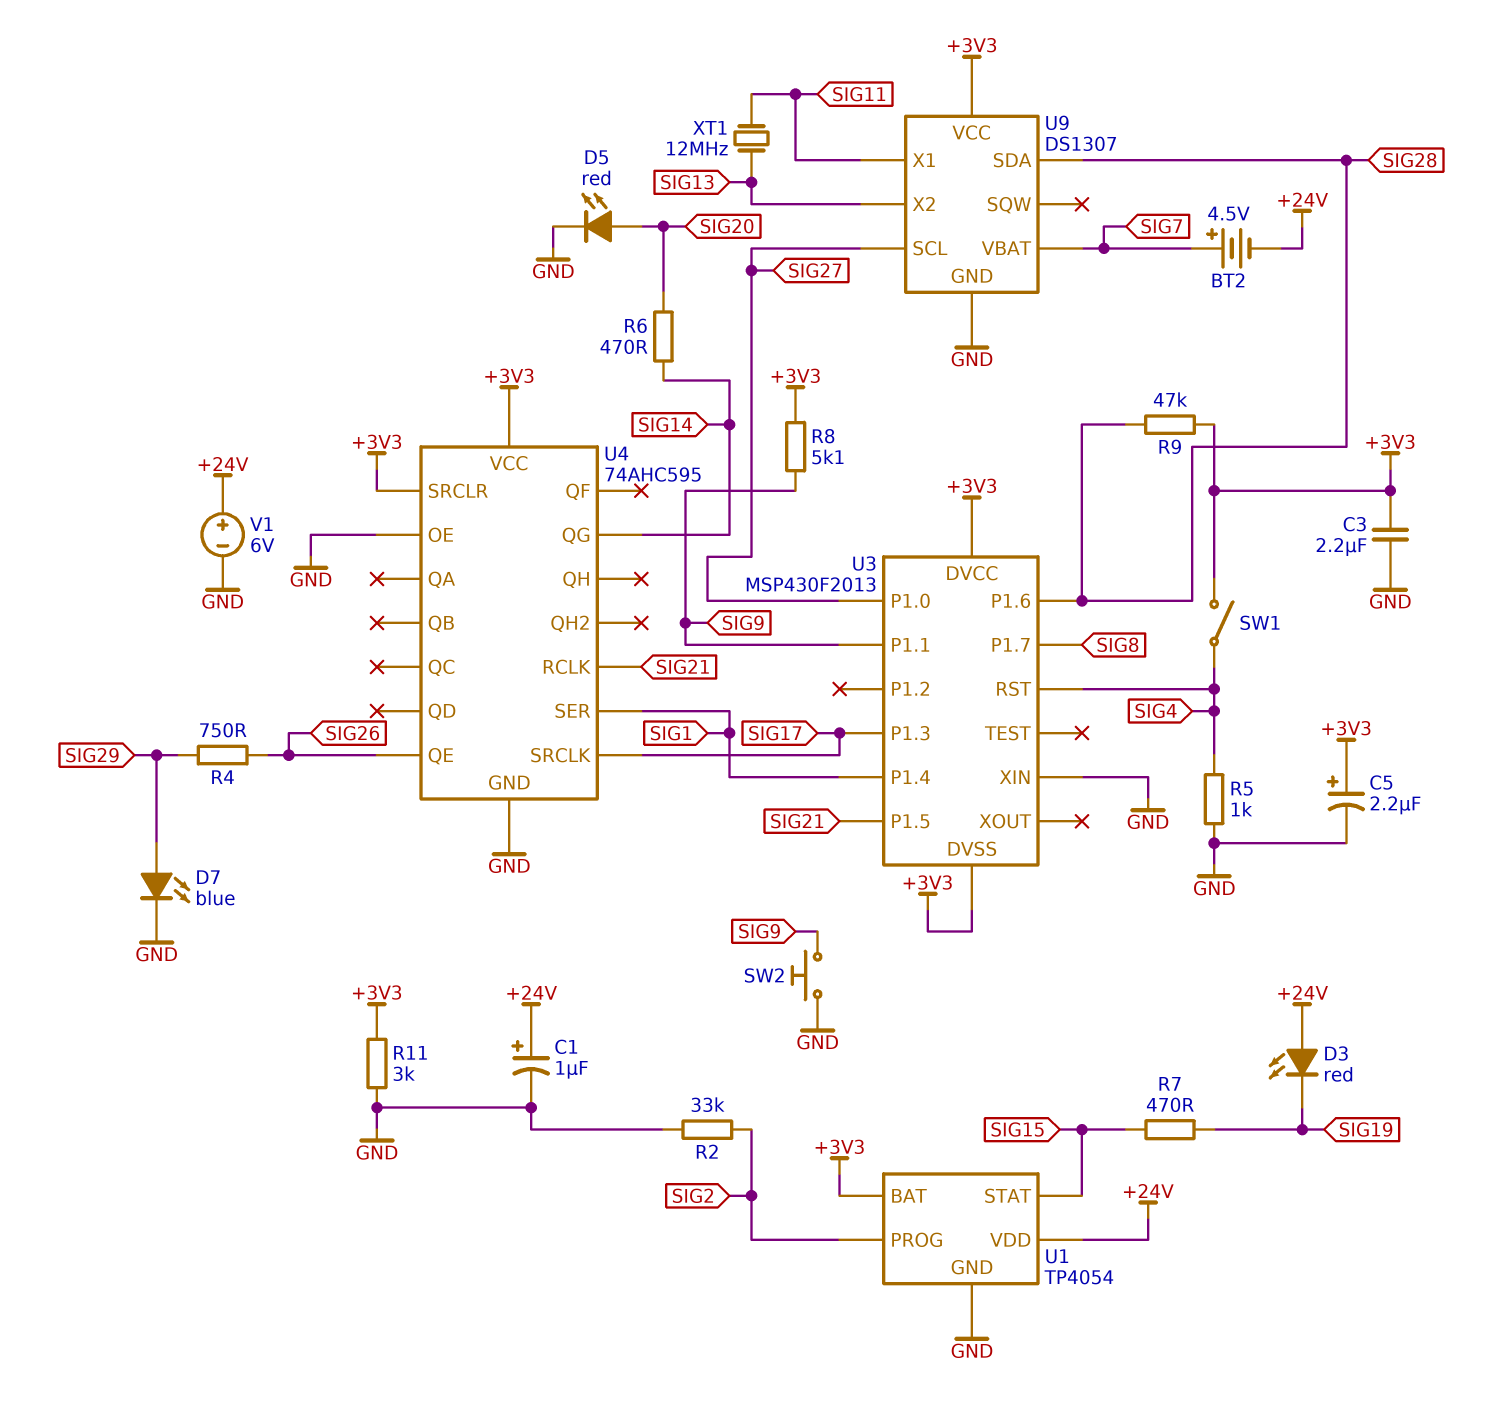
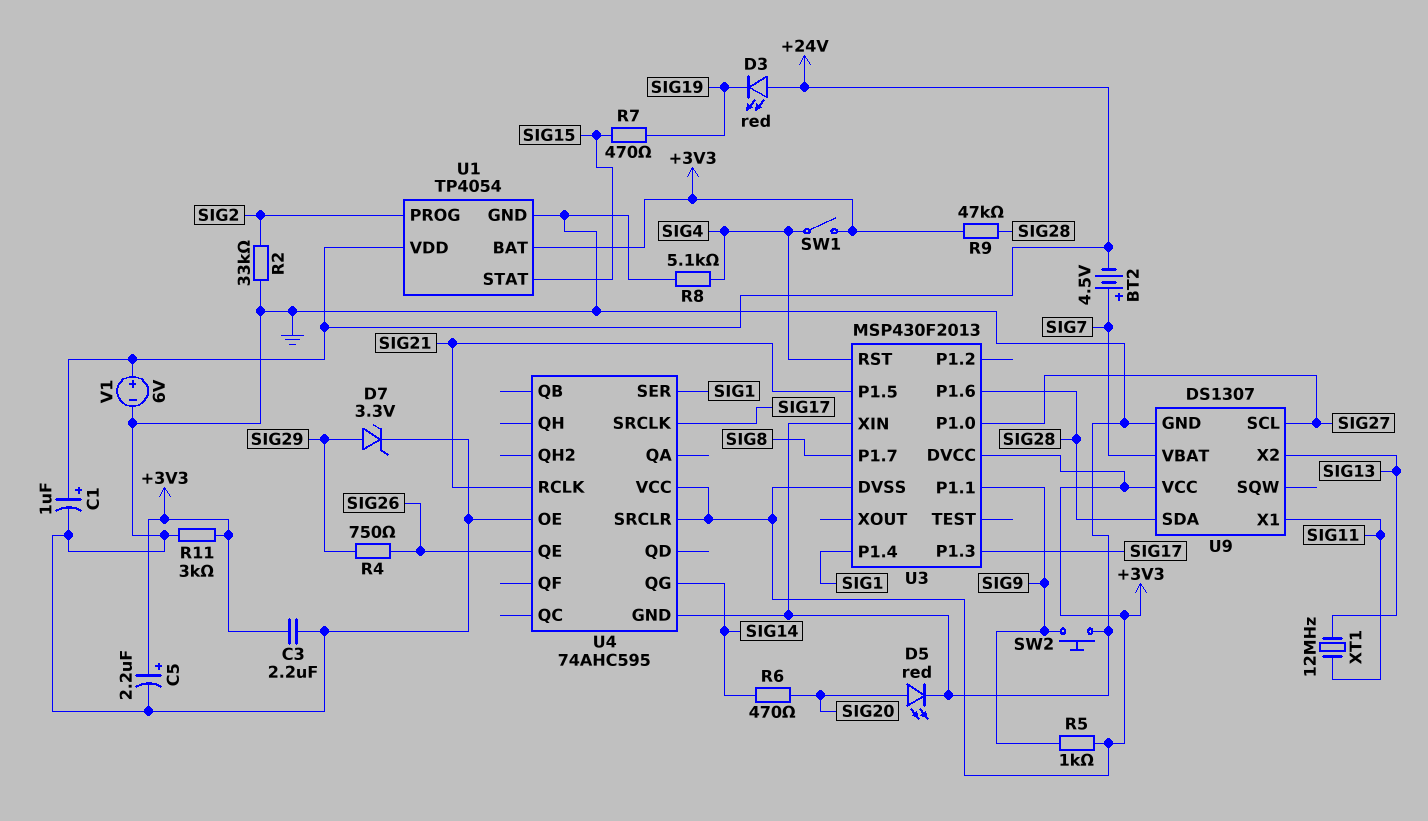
D7: LED blue (A SIG29, K GND) -> zener 3.3V (A SIG29, K GND)
R5: 1k (GND, SIG4) -> 1k (+3V3, SIG9)
R8: 5.1k (+3V3, SIG9) -> 5.1k (GND, SIG4)

